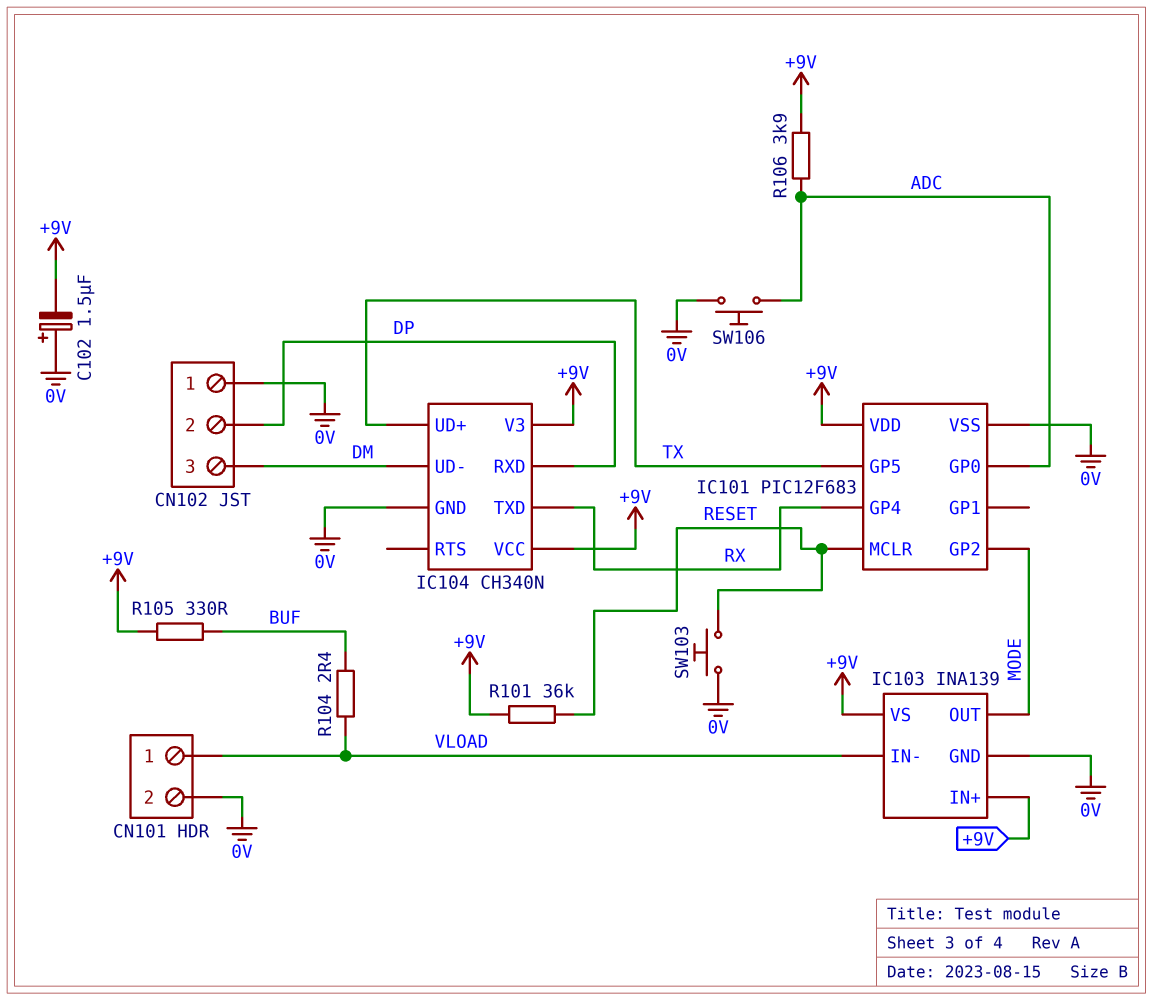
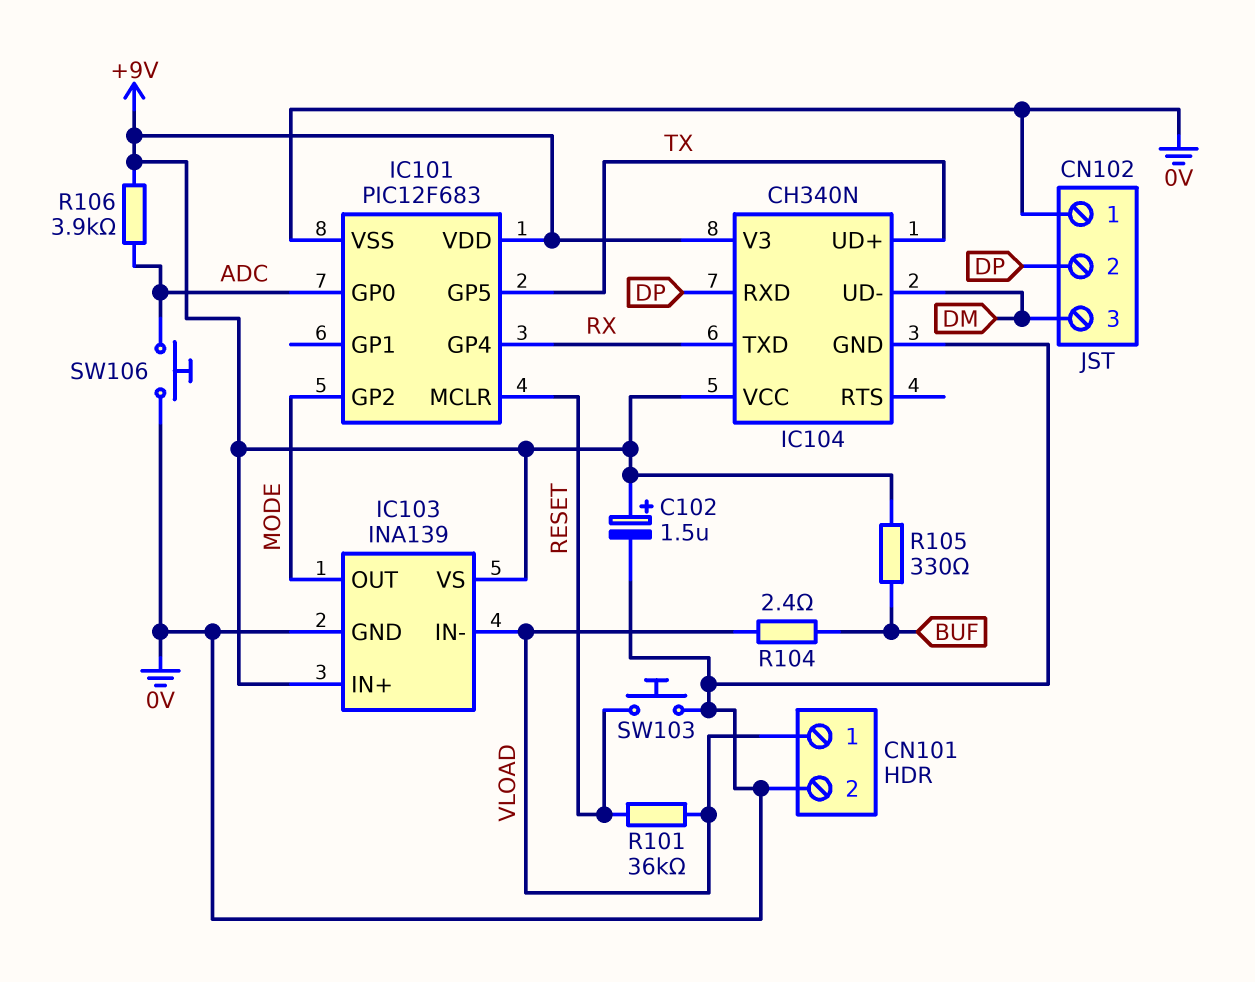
C102: 1.5uF (plus 0V, minus +9V) -> 1.5uF (plus +9V, minus 0V)
R101: 36k (+9V, RESET) -> 36k (RESET, VLOAD)

